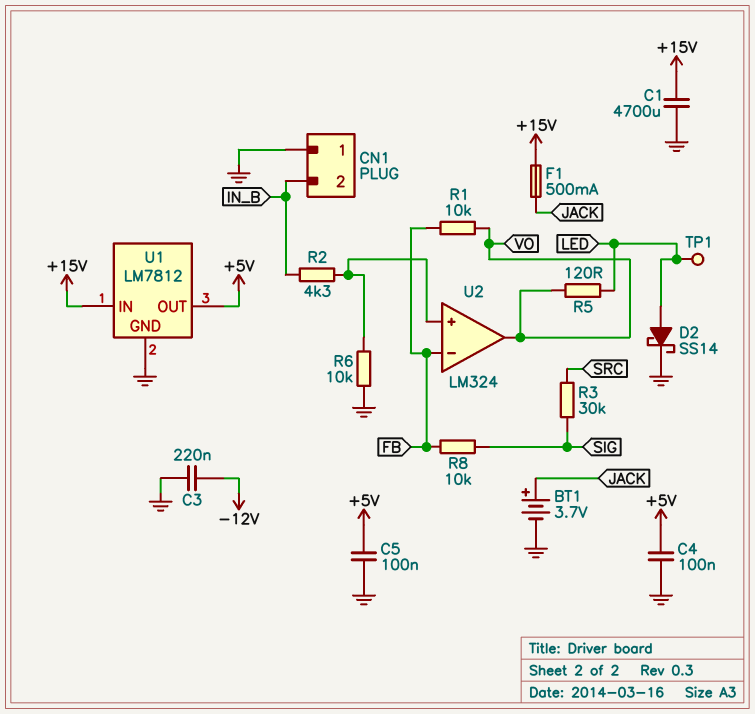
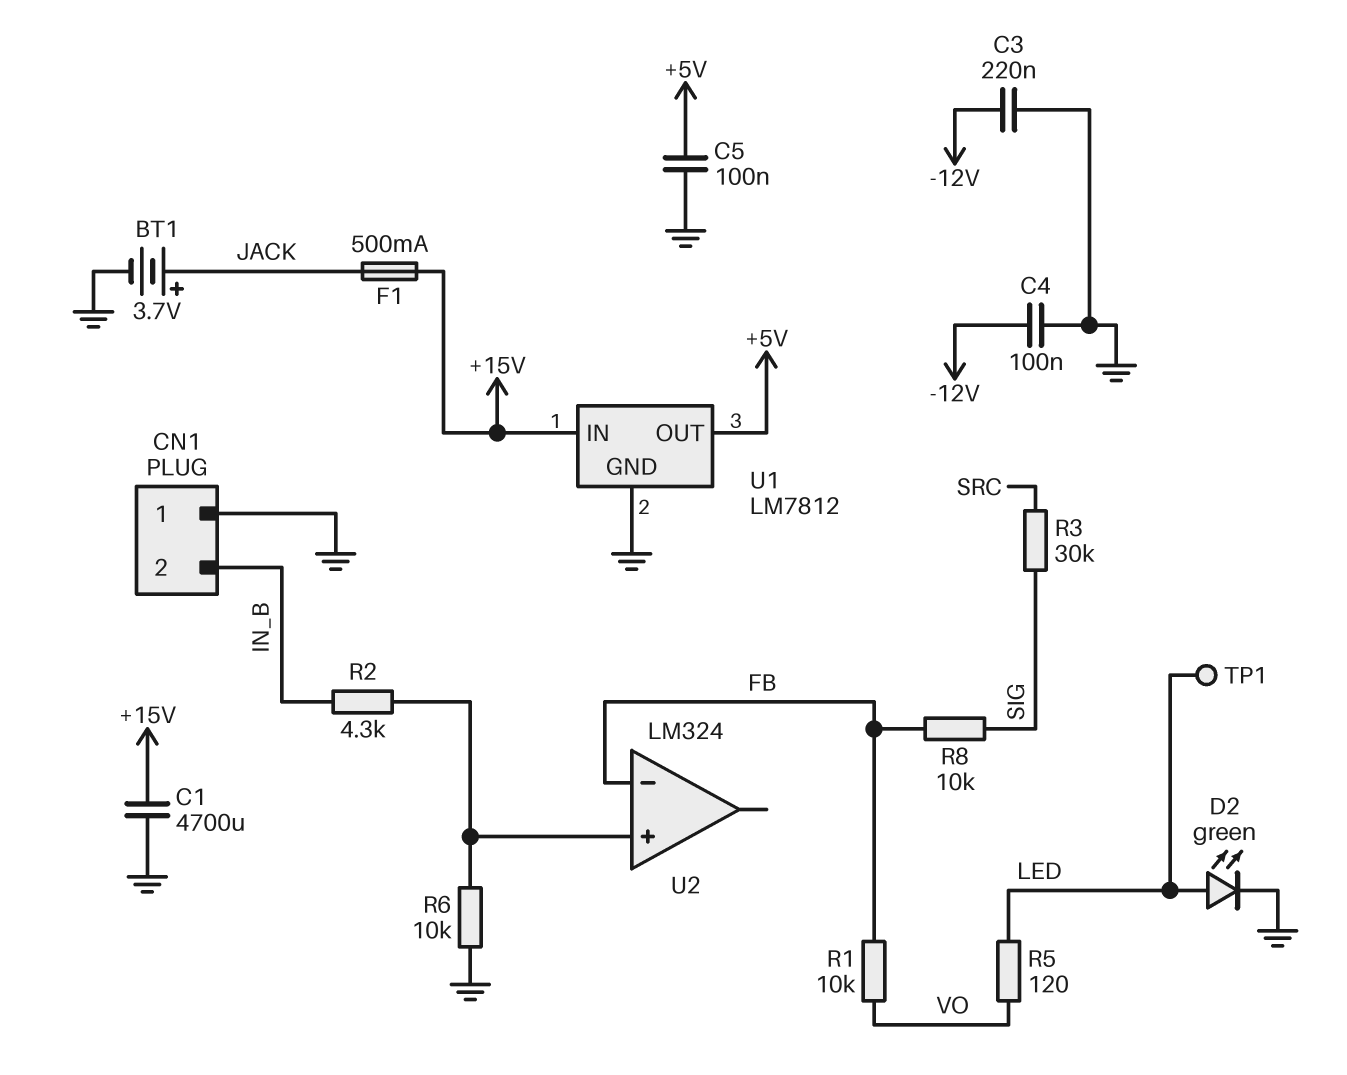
C4: 100nF (+5V, GND) -> 100nF (-12V, GND)
D2: schottky SS14 (A LED, K GND) -> LED green (A LED, K GND)
U2 pin out: VO -> none

